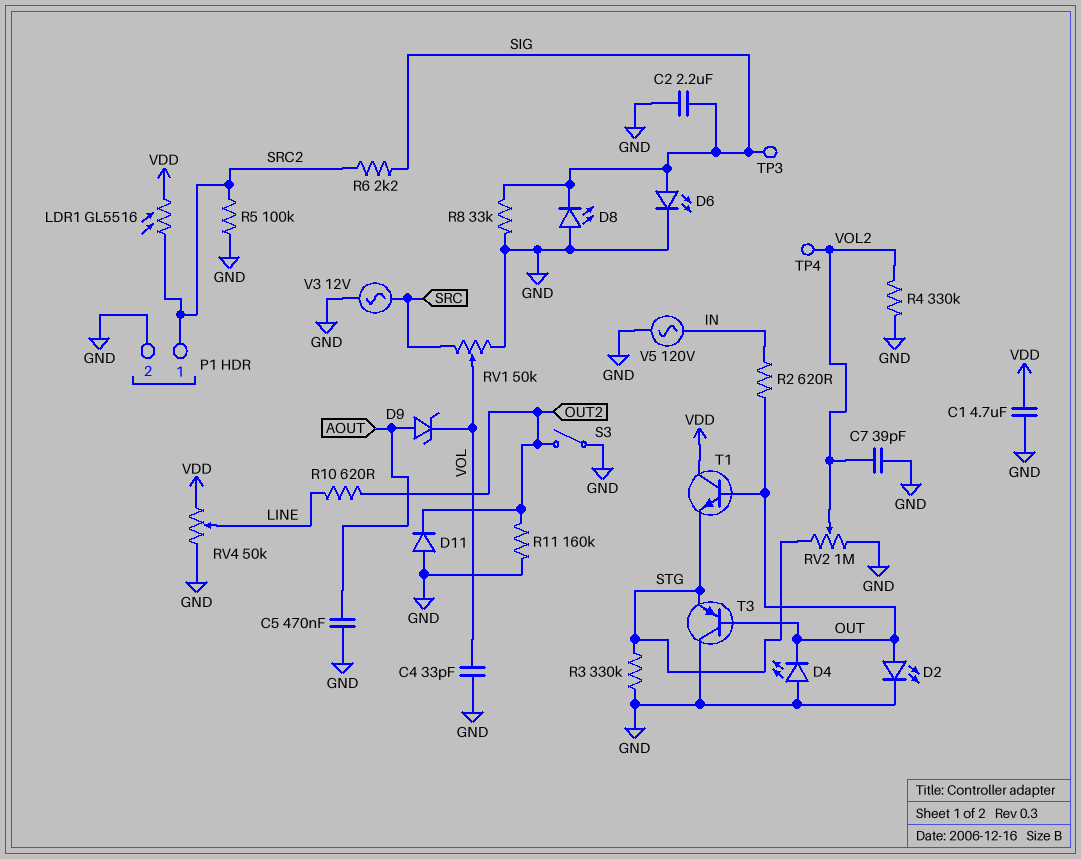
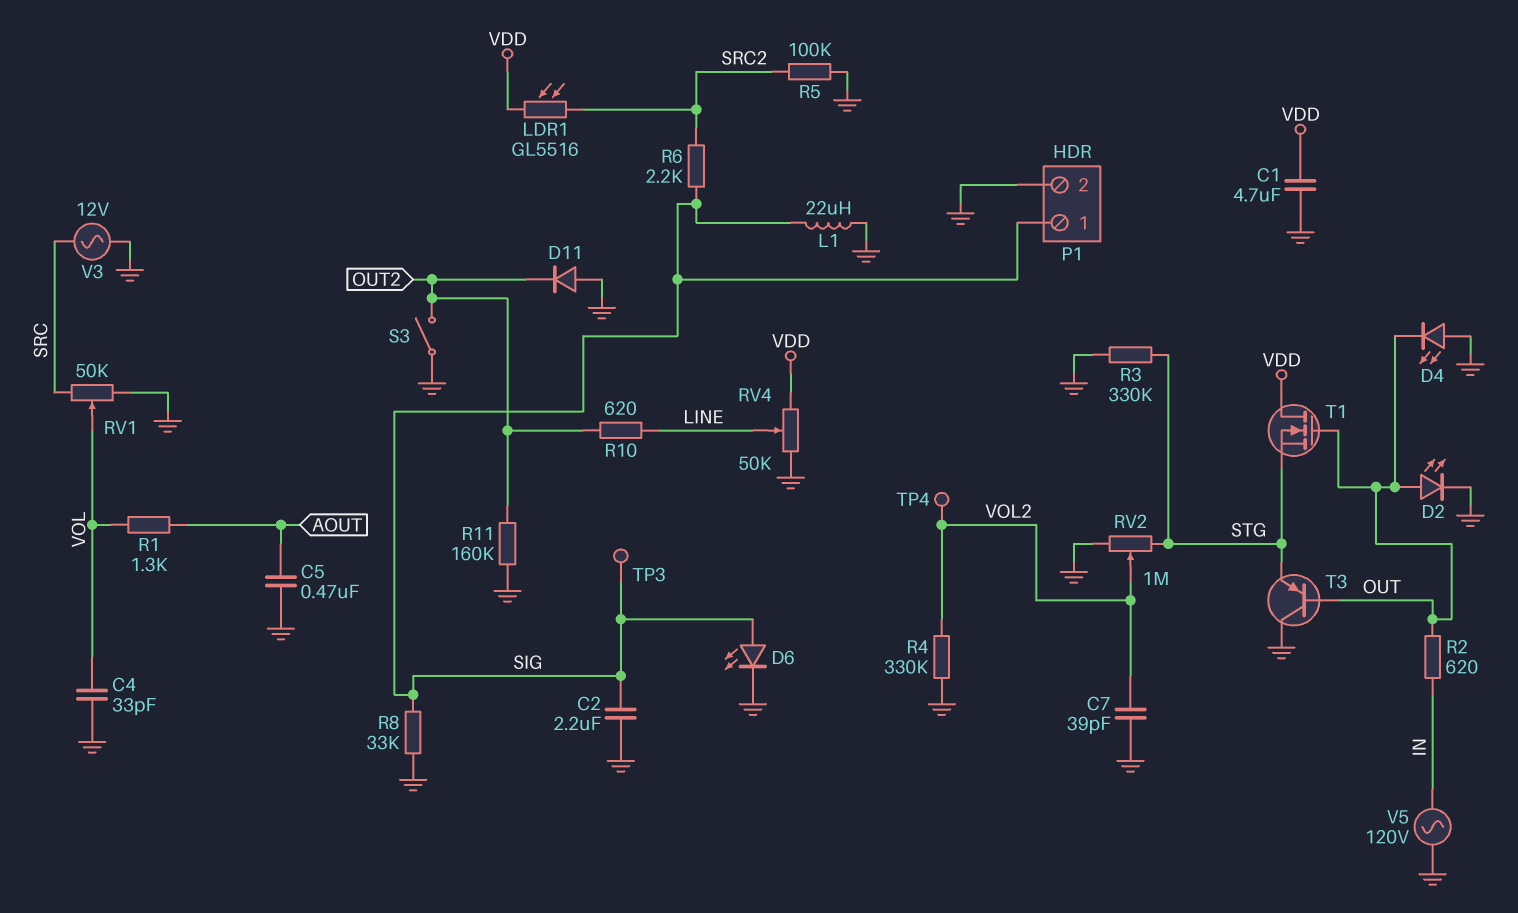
D8: LED (A GND, K SIG) -> none
D9: zener (A AOUT, K VOL) -> none
L1: none -> 22uH (GND, SIG)
P1 pin 1: SRC2 -> SIG
R1: none -> 1.3k (AOUT, VOL)
T1: NPN (B OUT, C VDD, E STG) -> NMOS (G OUT, D VDD, S STG)

